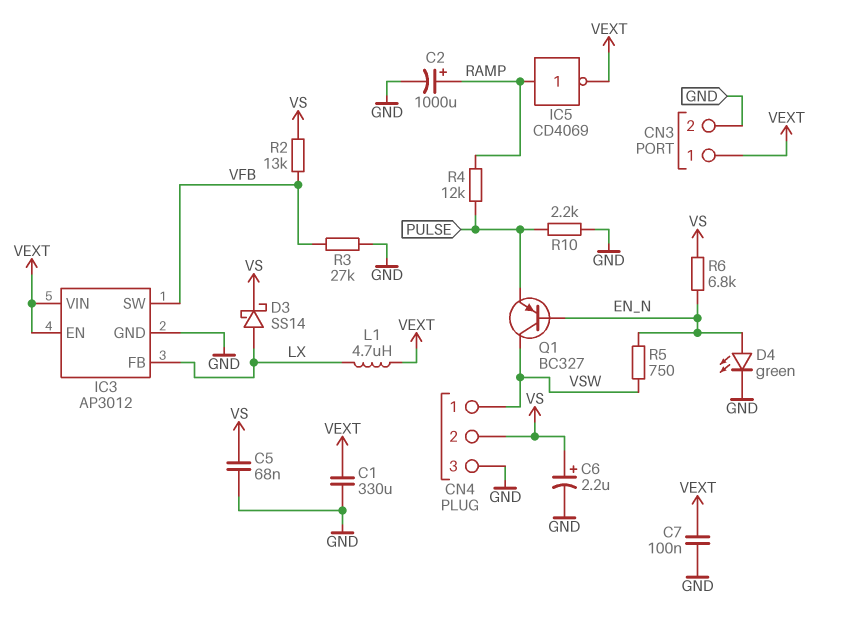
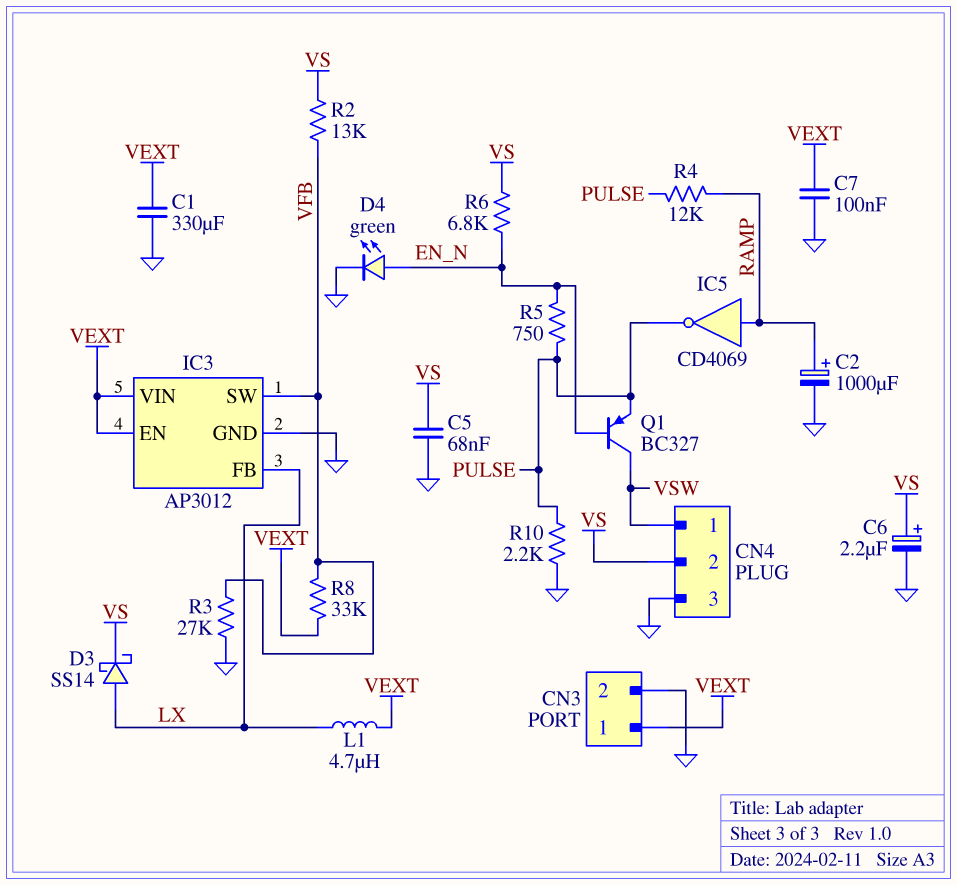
IC5: NOT CD4069 (in RAMP, out VEXT) -> NOT CD4069 (in RAMP, out PULSE)
R5: 750 (EN_N, VSW) -> 750 (EN_N, PULSE)
R8: none -> 33k (VEXT, VFB)

